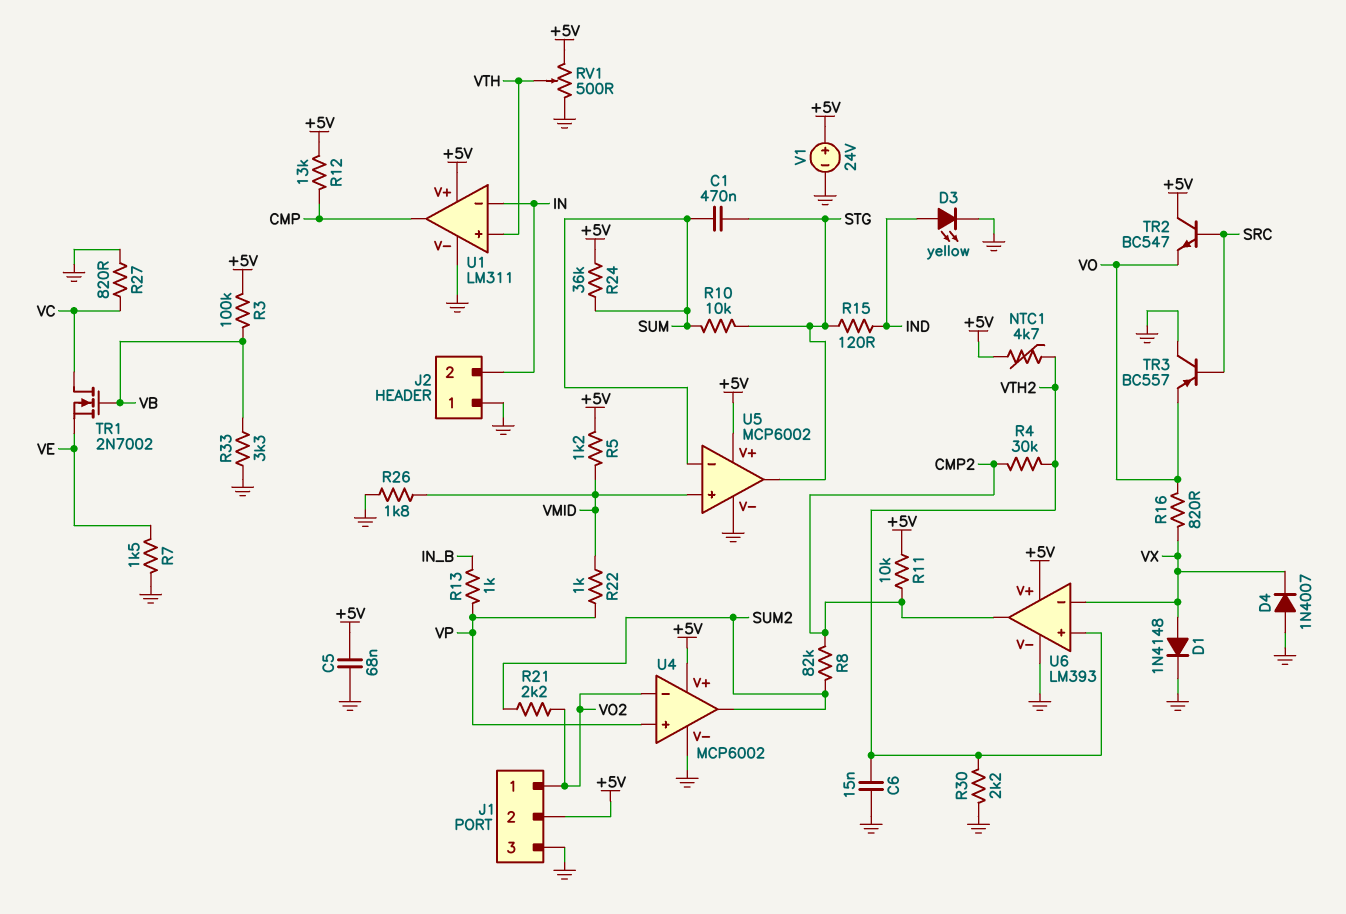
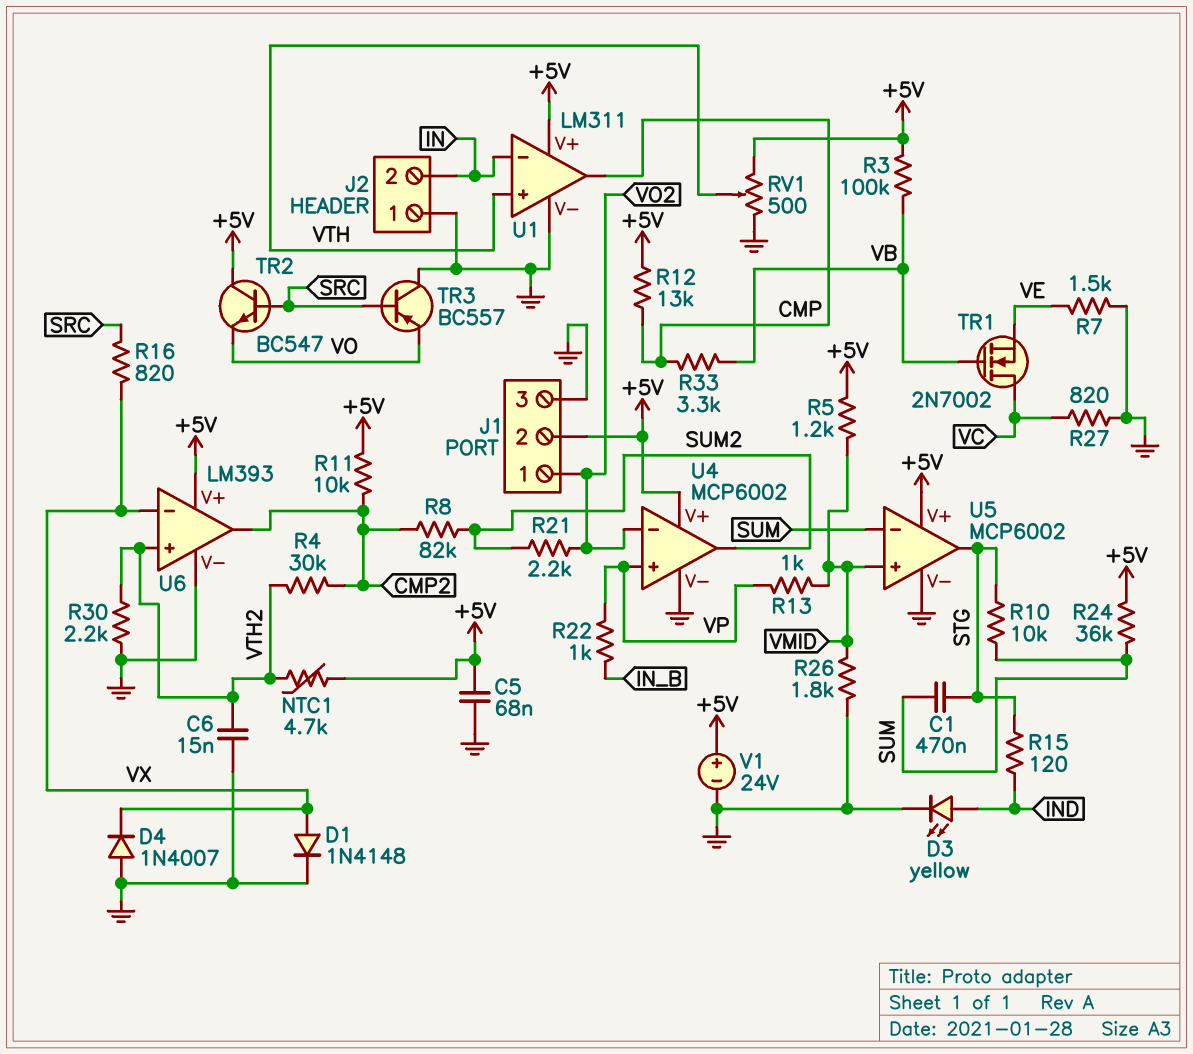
R13: 1k (IN_B, VP) -> 1k (VMID, VP)
R16: 820 (VO, VX) -> 820 (SRC, VX)
R22: 1k (VMID, VP) -> 1k (IN_B, VP)
R33: 3.3k (GND, VB) -> 3.3k (CMP, VB)

